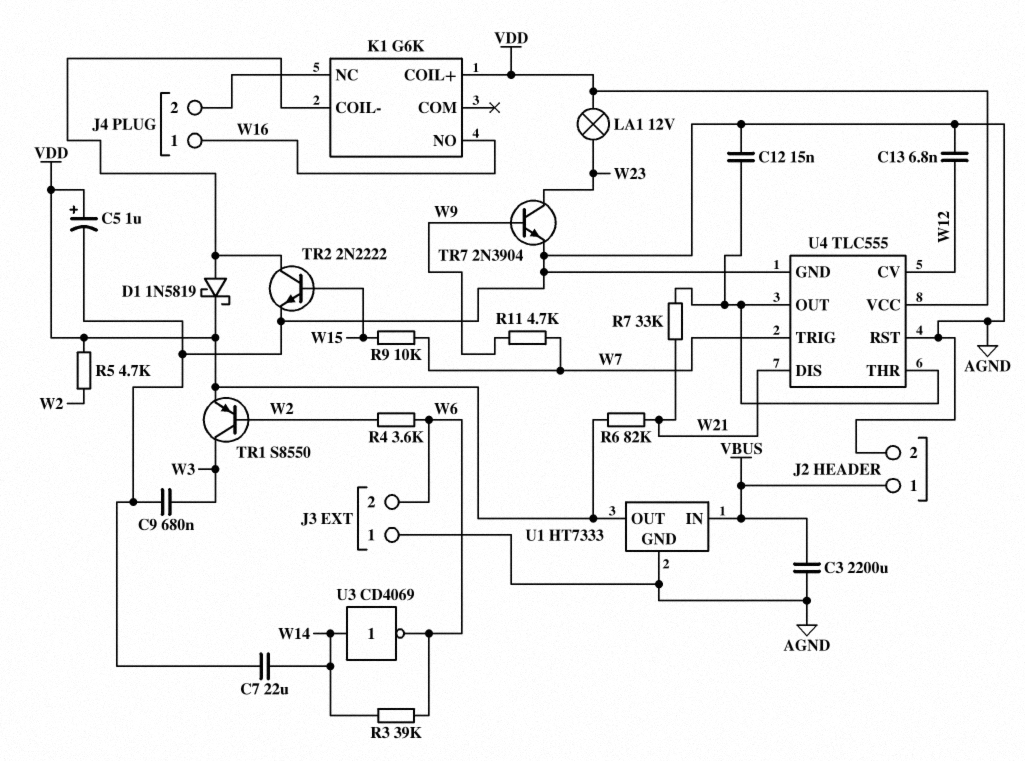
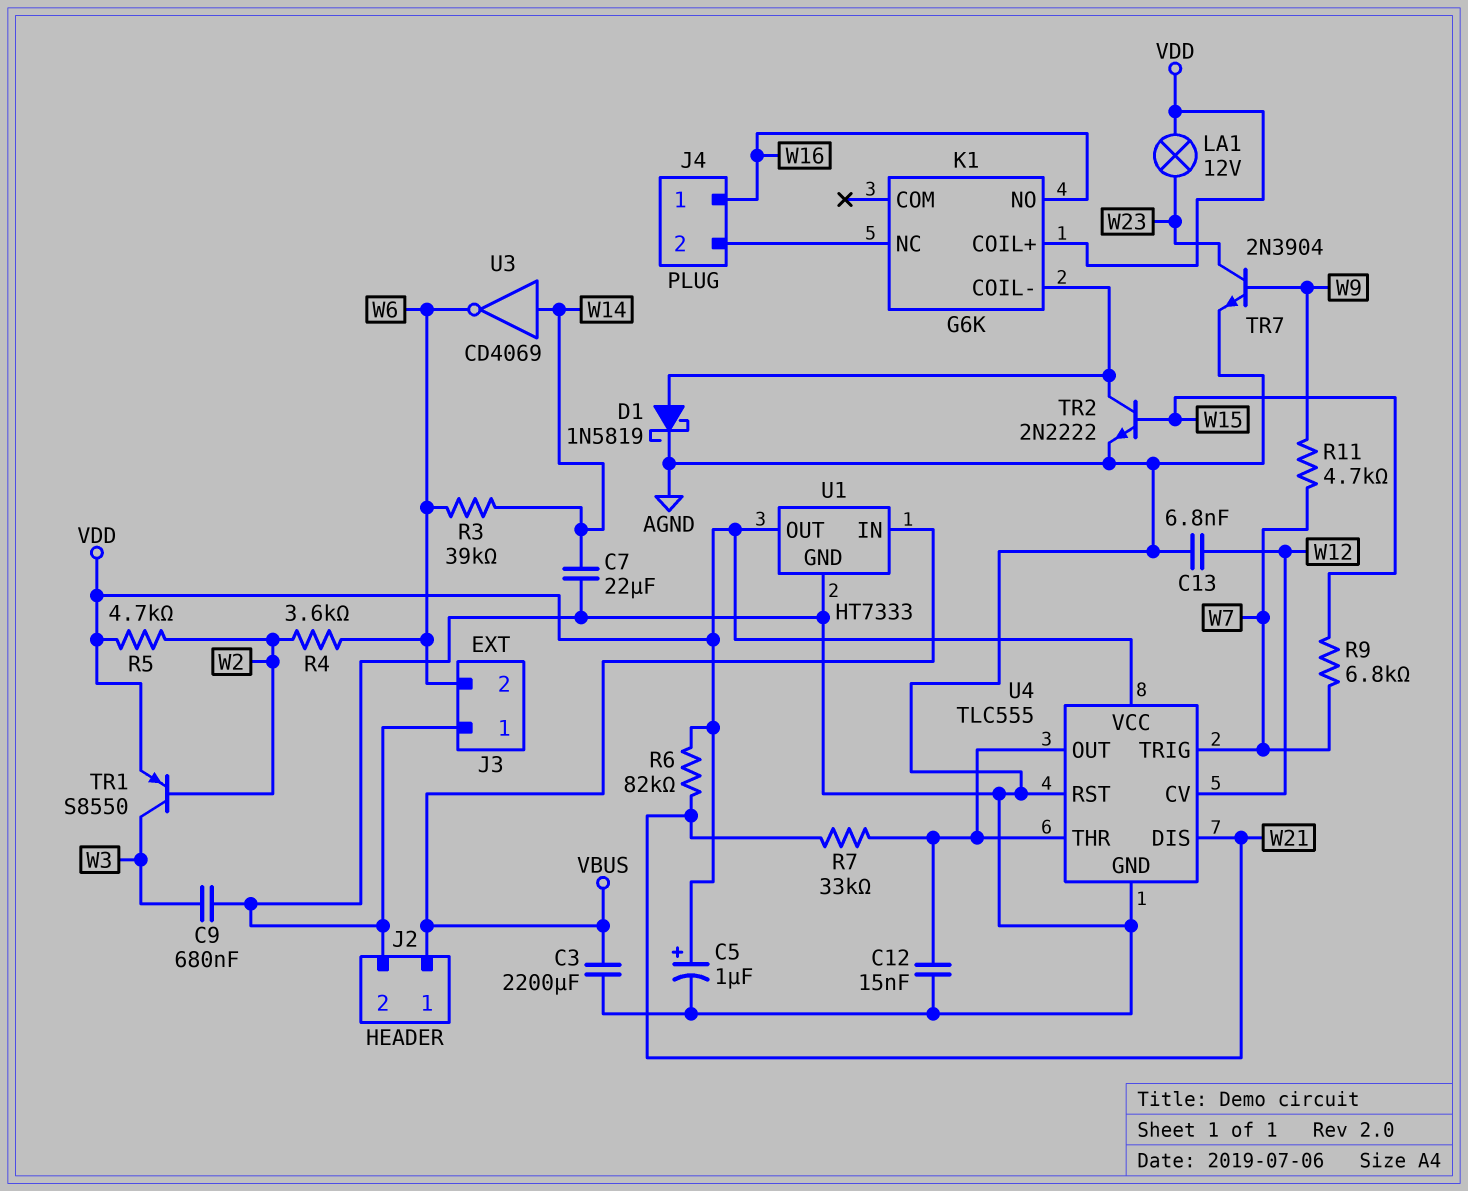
D1: schottky 1N5819 (A K1/COIL-, K VDD) -> schottky 1N5819 (A K1/COIL-, K AGND)
R9: 10k (W7, W15) -> 6.8k (W7, W15)

